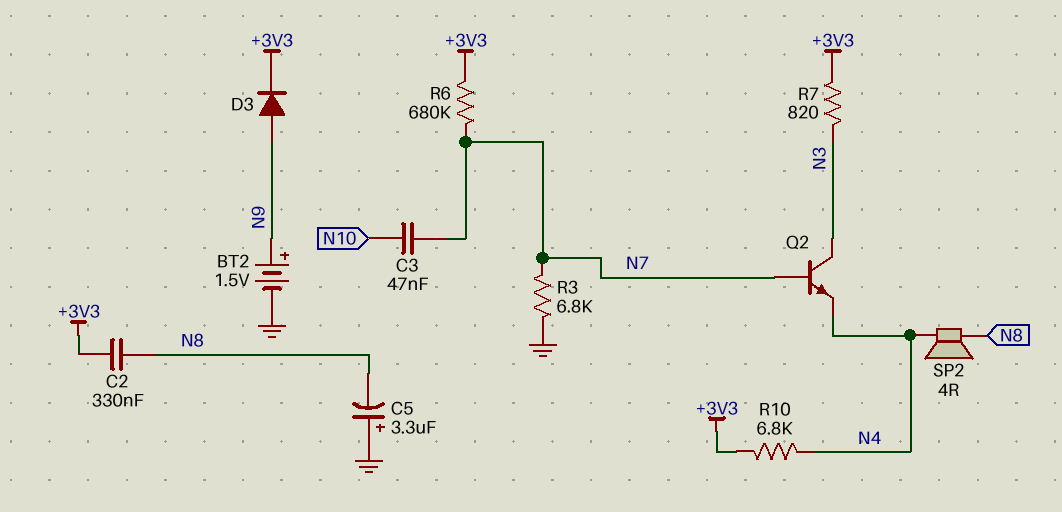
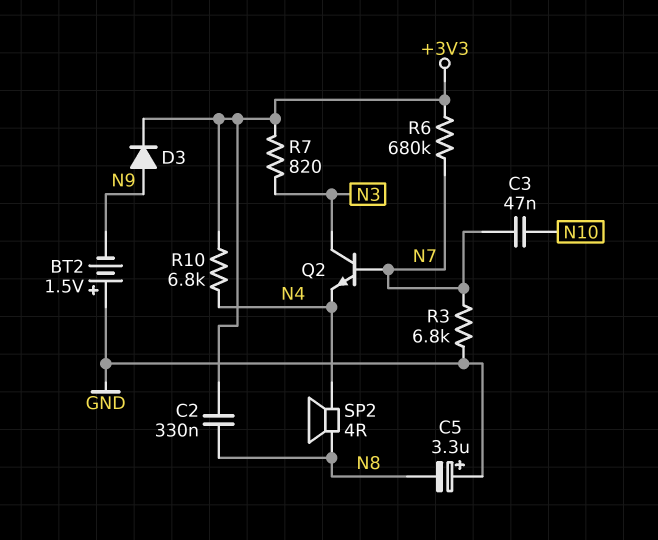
BT2: 1.5V (plus N9, minus GND) -> 1.5V (plus GND, minus N9)

